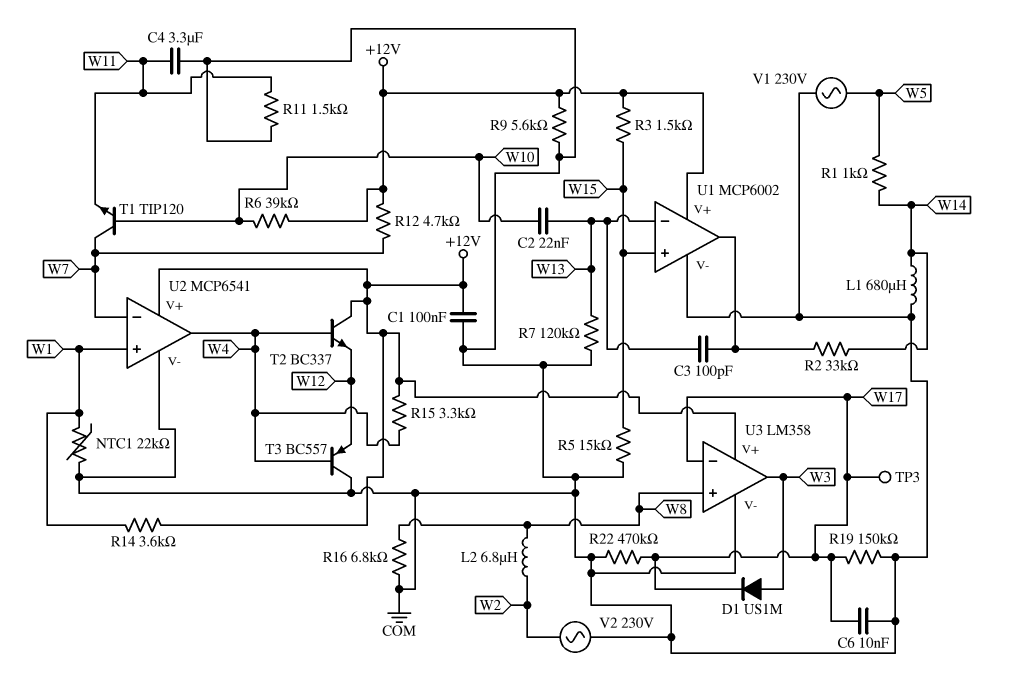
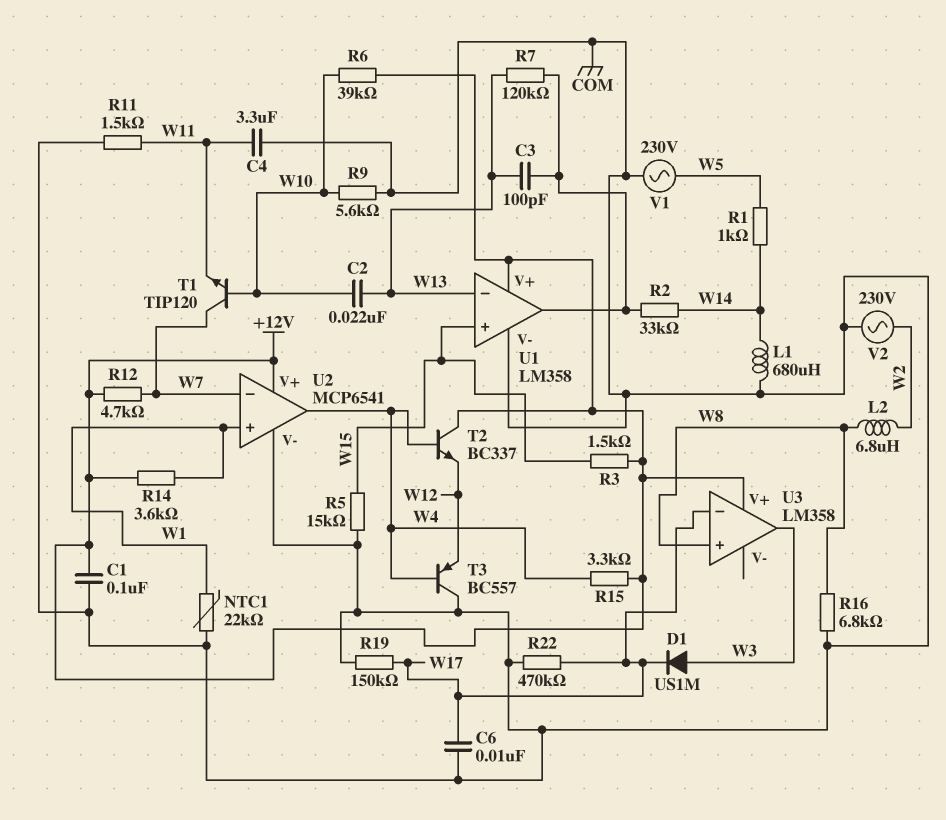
R7: 120k (COM, W13) -> 120k (U1/out, W13)
R9: 5.6k (+12V, COM) -> 5.6k (COM, W10)
TP3: test point (W17) -> none
U1: MCP6002 -> LM358
U3 pin V-: COM -> none

